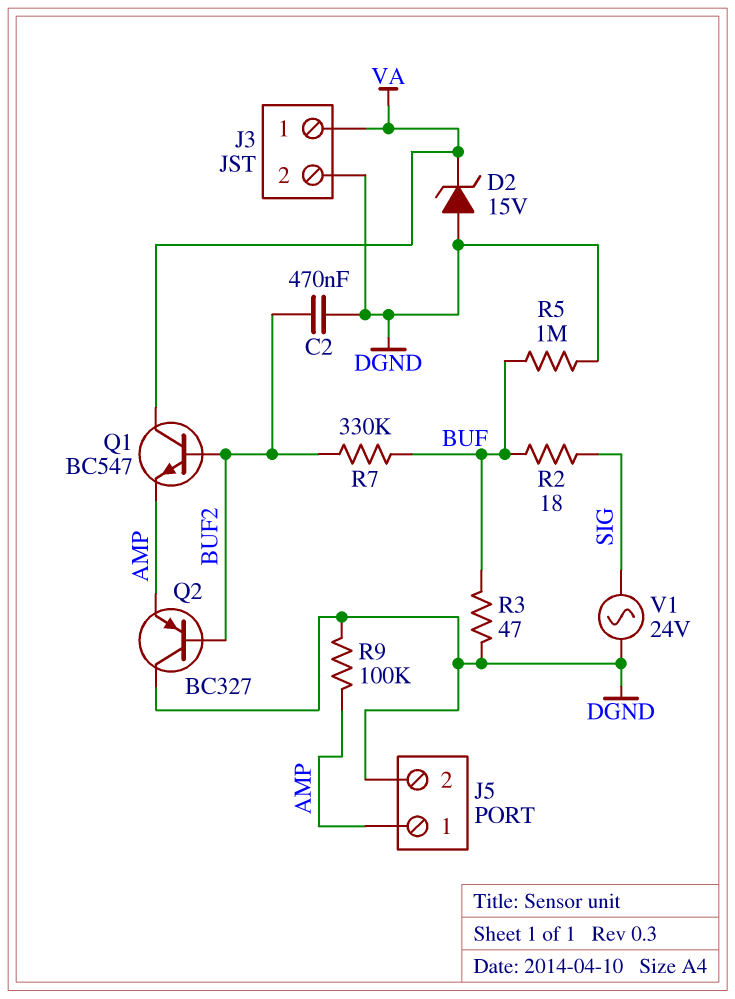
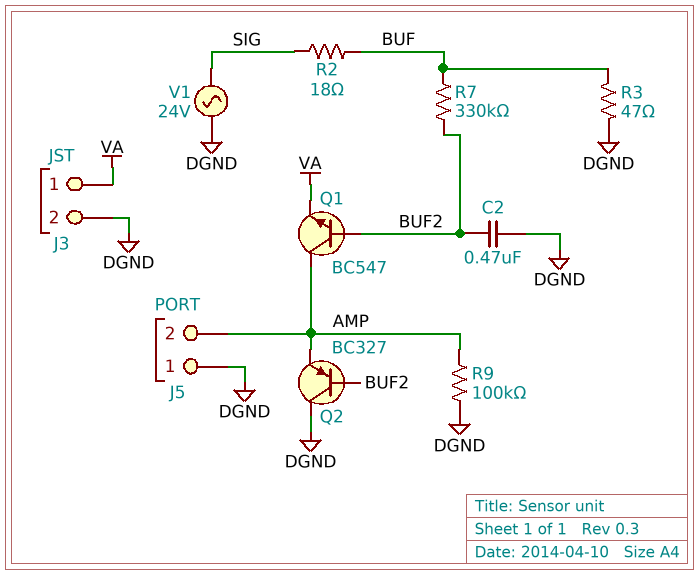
D2: zener 15V (A DGND, K VA) -> none
J5 pin 1: AMP -> DGND
J5 pin 2: DGND -> AMP
Q1: NPN BC547 (B BUF2, C VA, E AMP) -> NPN BC547 (B BUF2, C AMP, E VA)
R5: 1M (BUF, DGND) -> none

